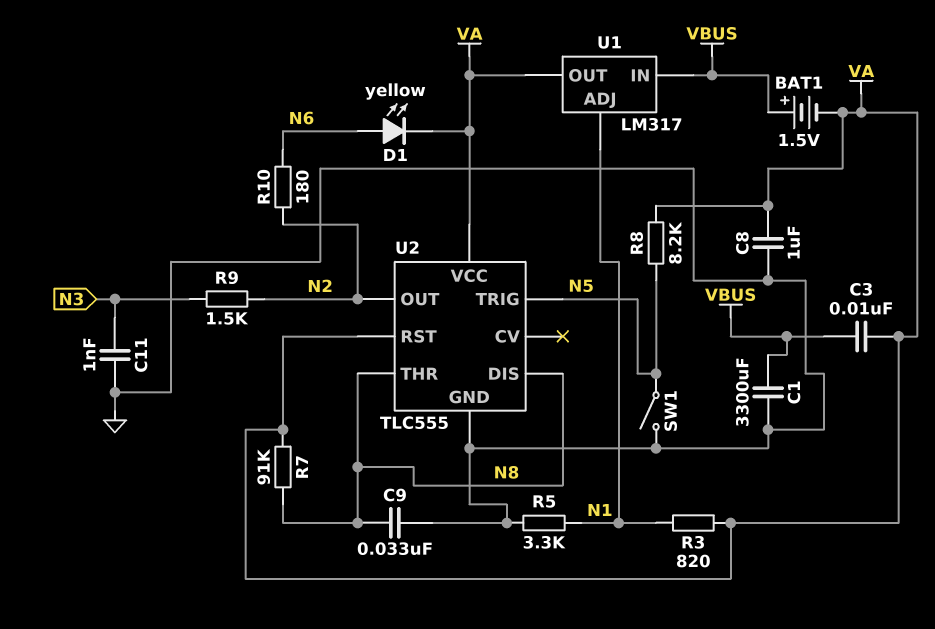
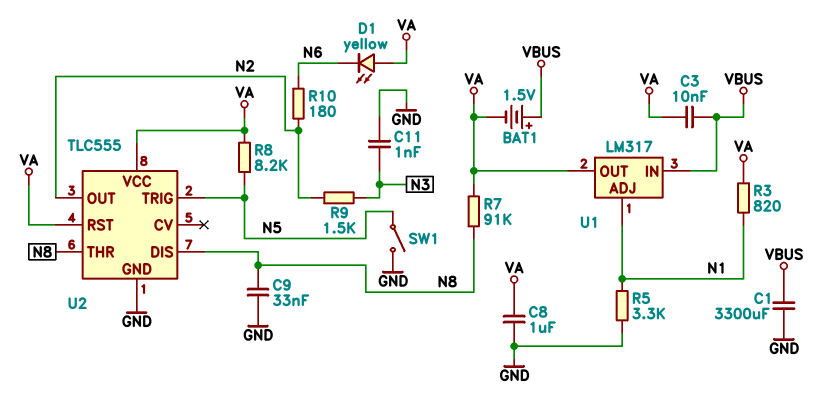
D1: LED yellow (A N6, K VA) -> LED yellow (A VA, K N6)

